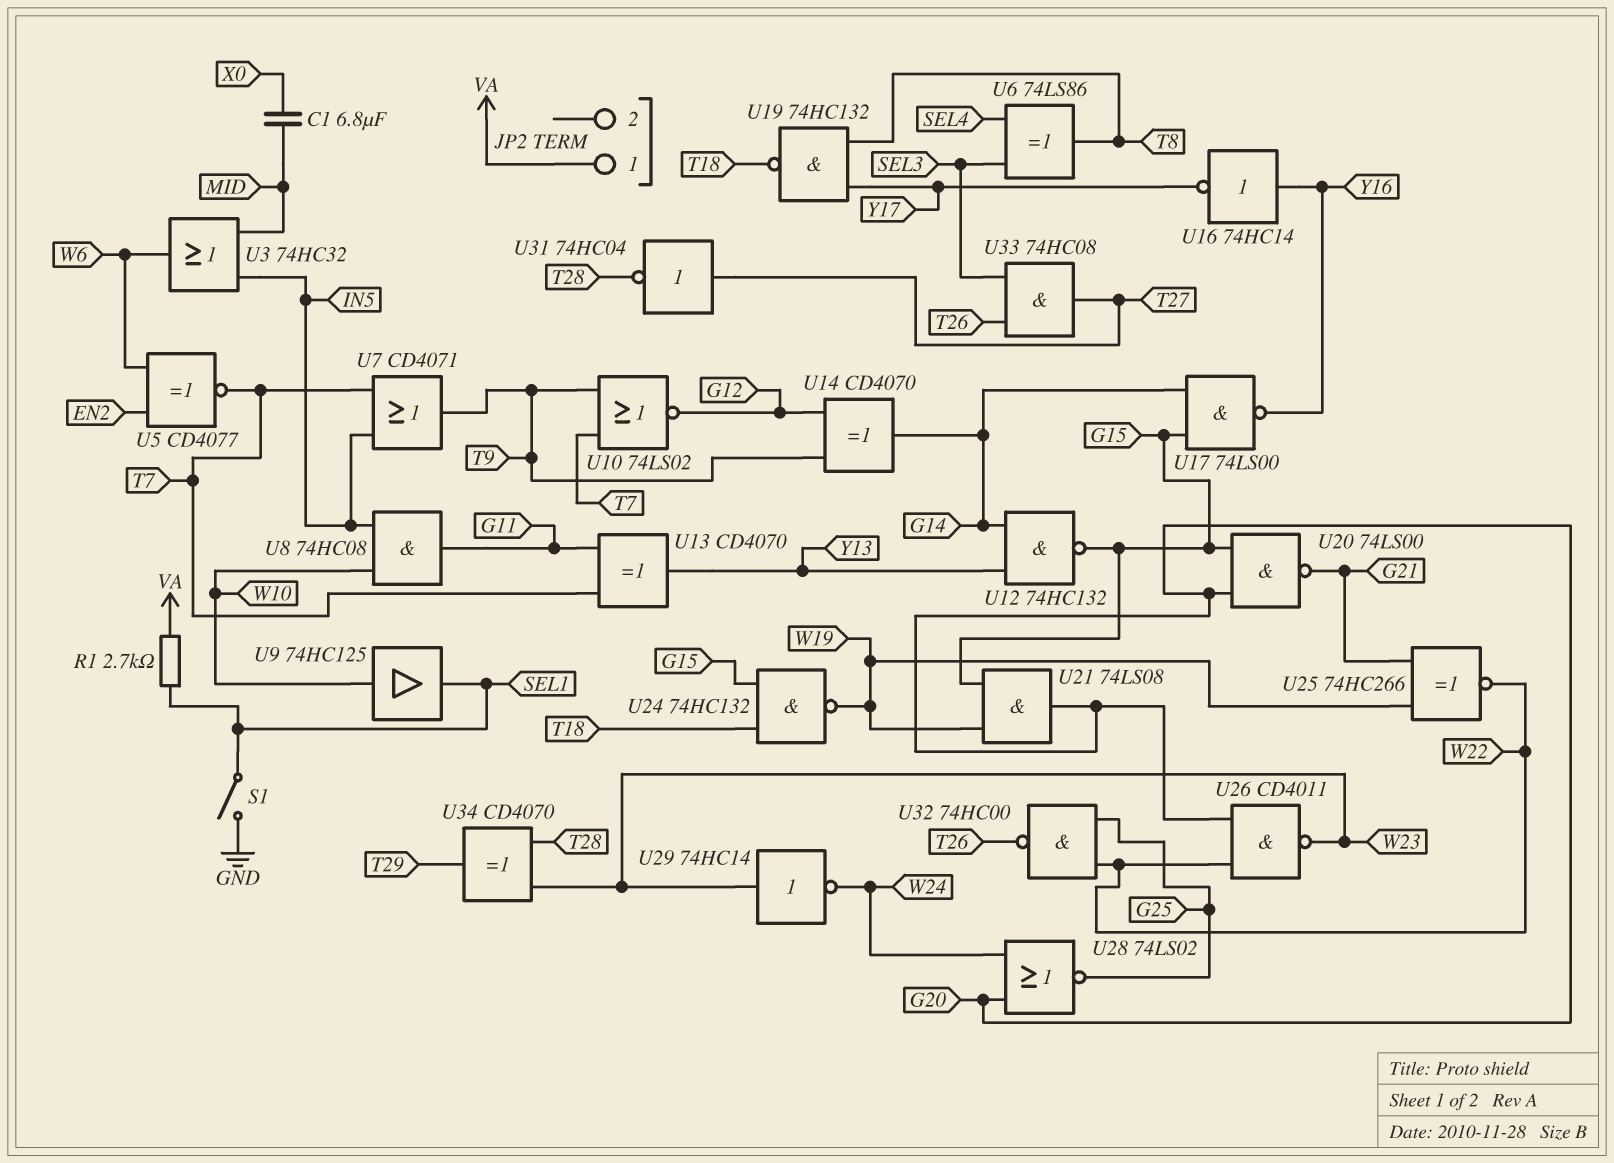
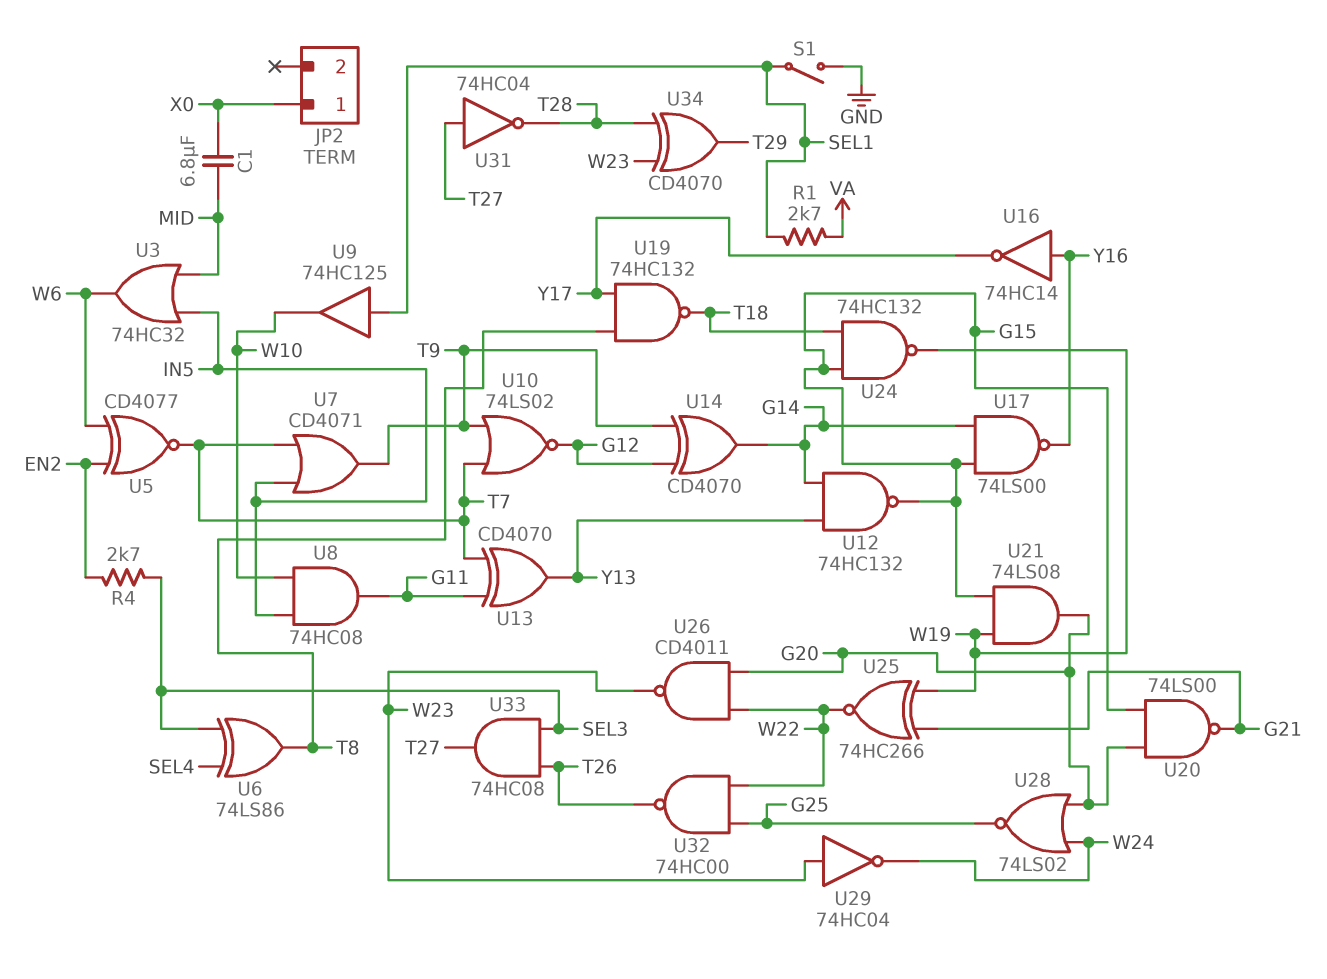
JP2 pin 1: VA -> X0
R4: none -> 2.7k (EN2, SEL3)
U9: buffer 74HC125 (in W10, out SEL1) -> buffer 74HC125 (in SEL1, out W10)
U29: NOT 74HC14 (in W23, out W24) -> NOT 74HC04 (in W23, out W24)

